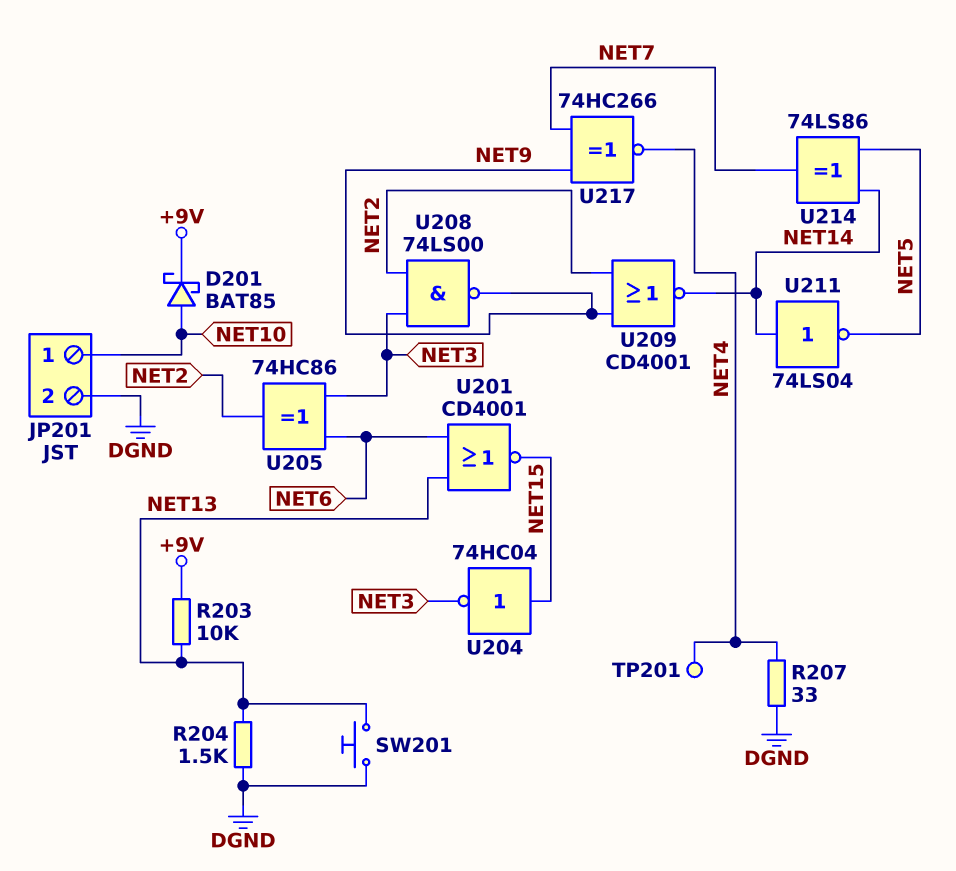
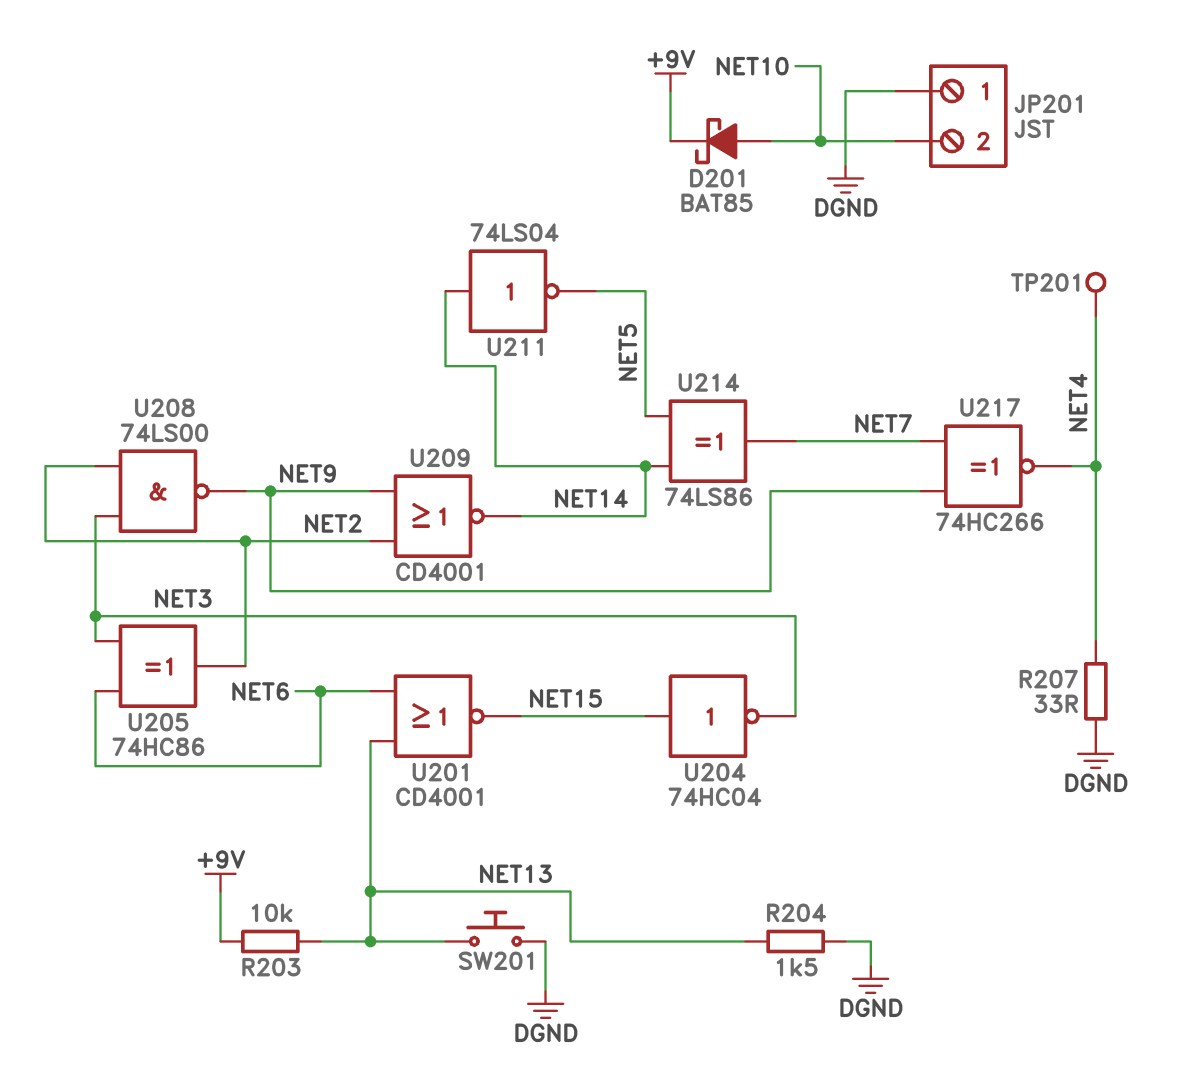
JP201 pin 1: NET10 -> DGND
JP201 pin 2: DGND -> NET10

